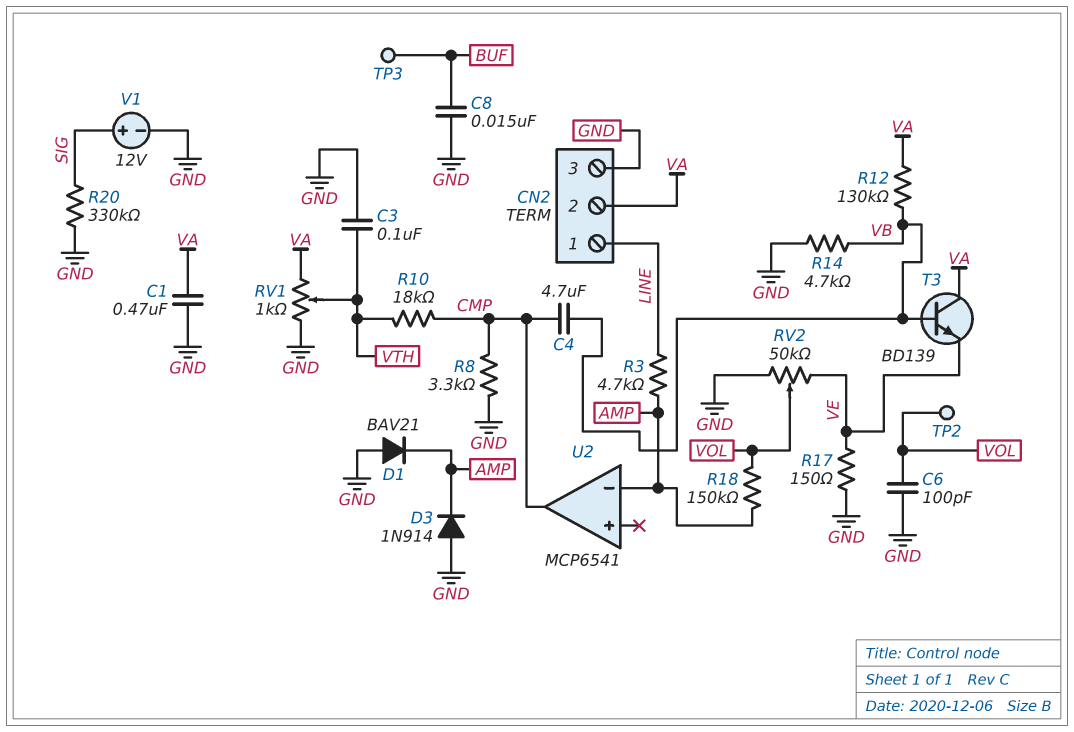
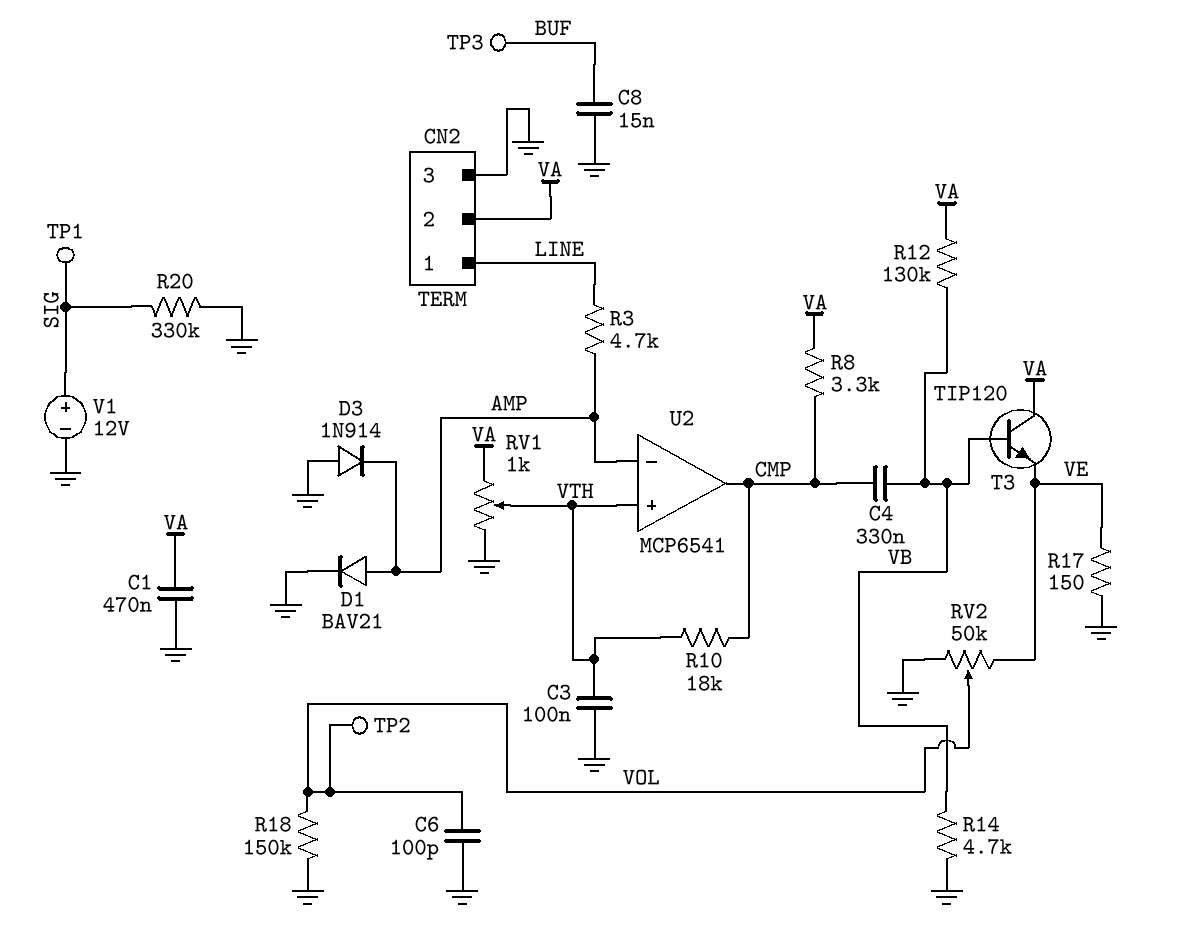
C4: 4.7uF (CMP, VB) -> 330nF (CMP, VB)
D1: diode BAV21 (A GND, K AMP) -> diode BAV21 (A AMP, K GND)
R8: 3.3k (CMP, GND) -> 3.3k (CMP, VA)
R18: 150k (AMP, VOL) -> 150k (GND, VOL)
T3: NPN BD139 (B VB, C VA, E VE) -> NPN TIP120 (B VB, C VA, E VE)
TP1: none -> test point (SIG)
U2 pin in+: none -> VTH

